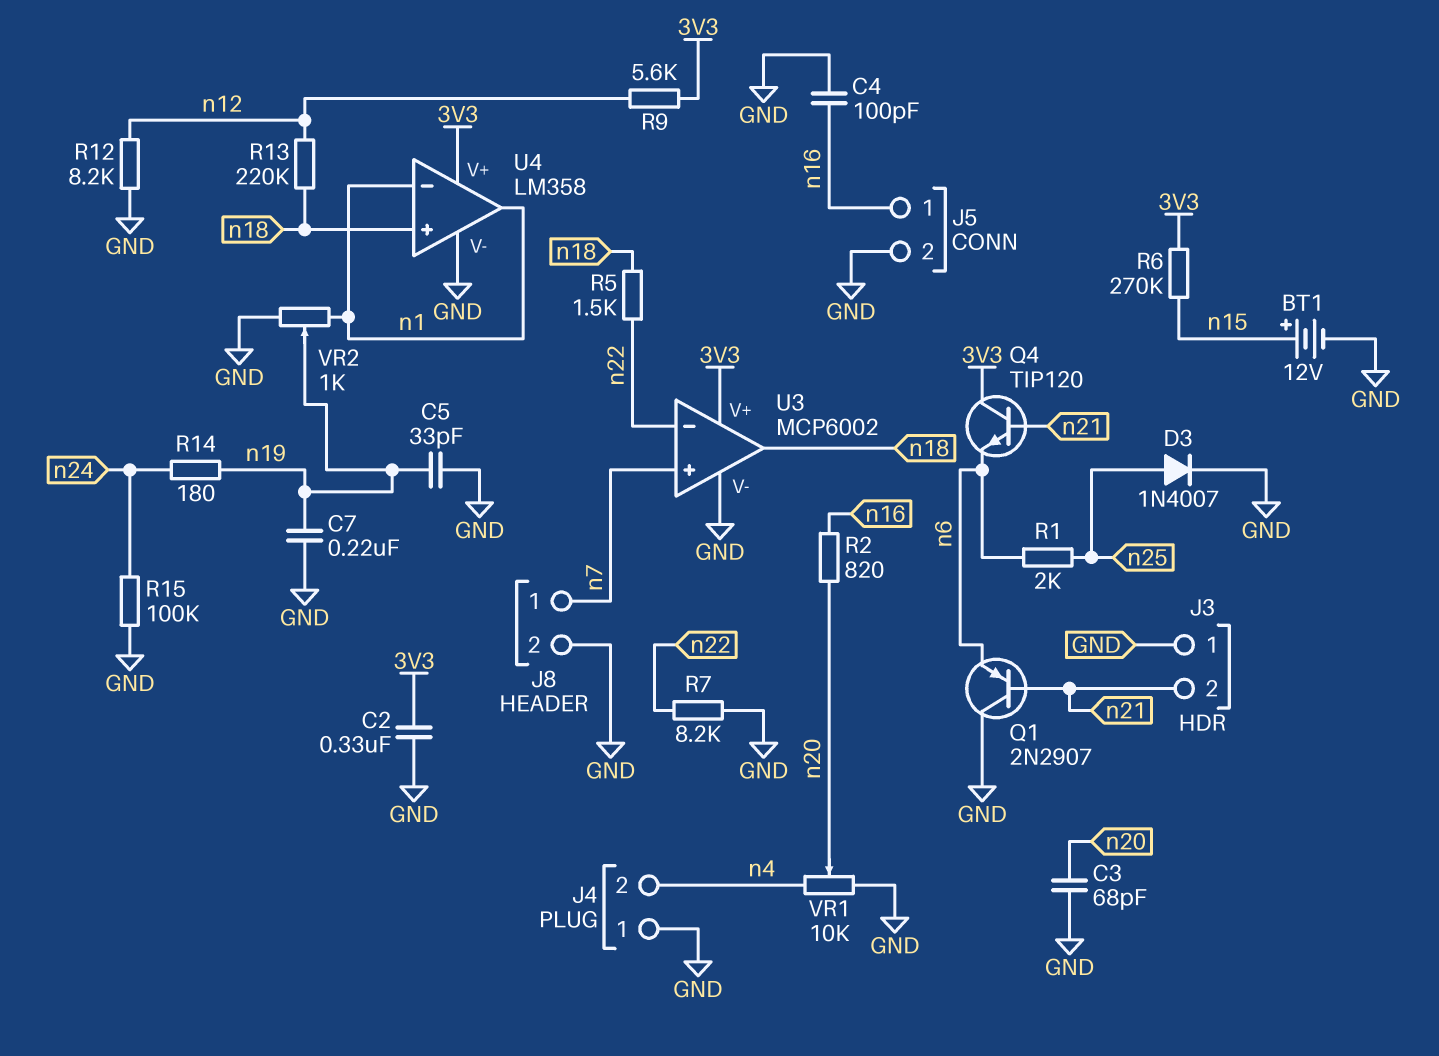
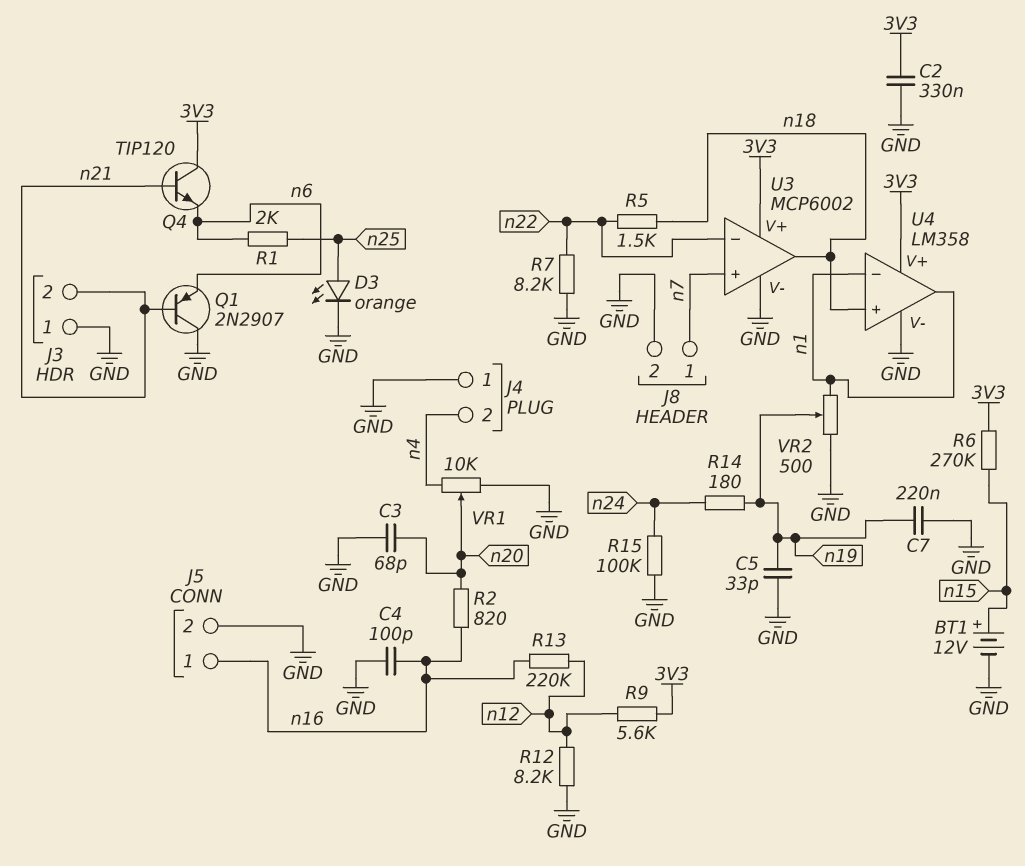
D3: diode 1N4007 (A n25, K GND) -> LED orange (A n25, K GND)
R13: 220k (n12, n18) -> 220k (n12, n16)
VR2: 1k (GND, n1, wiper n19) -> 500 (GND, n1, wiper n19)

